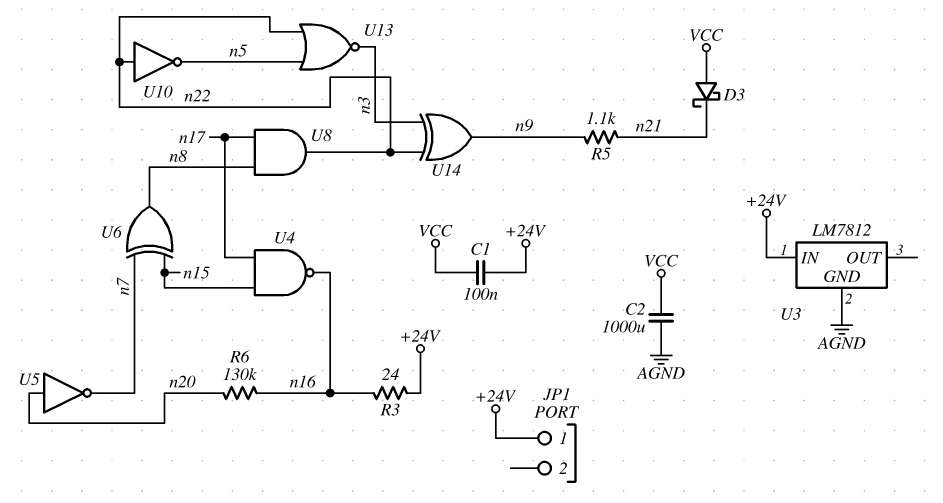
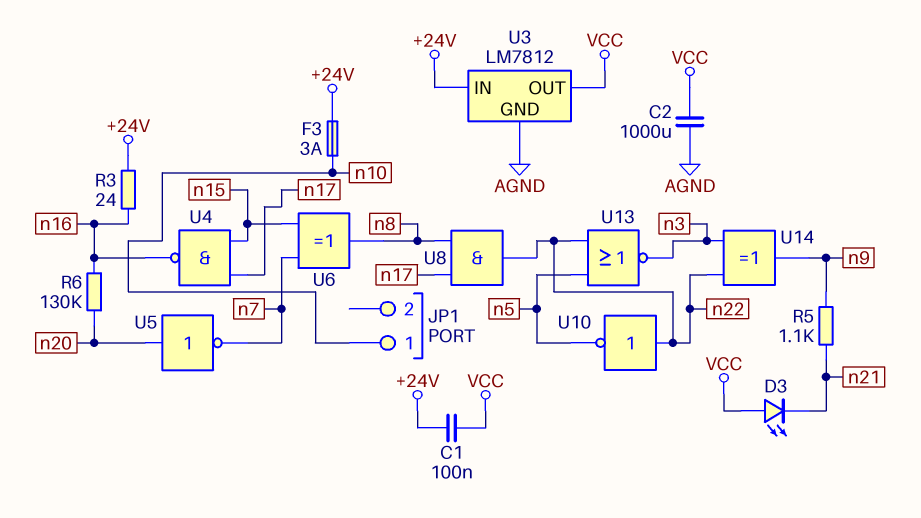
D3: schottky (A VCC, K n21) -> LED (A VCC, K n21)
F3: none -> 3A (+24V, n10)
JP1 pin 1: +24V -> n10
U3 pin OUT: none -> VCC

